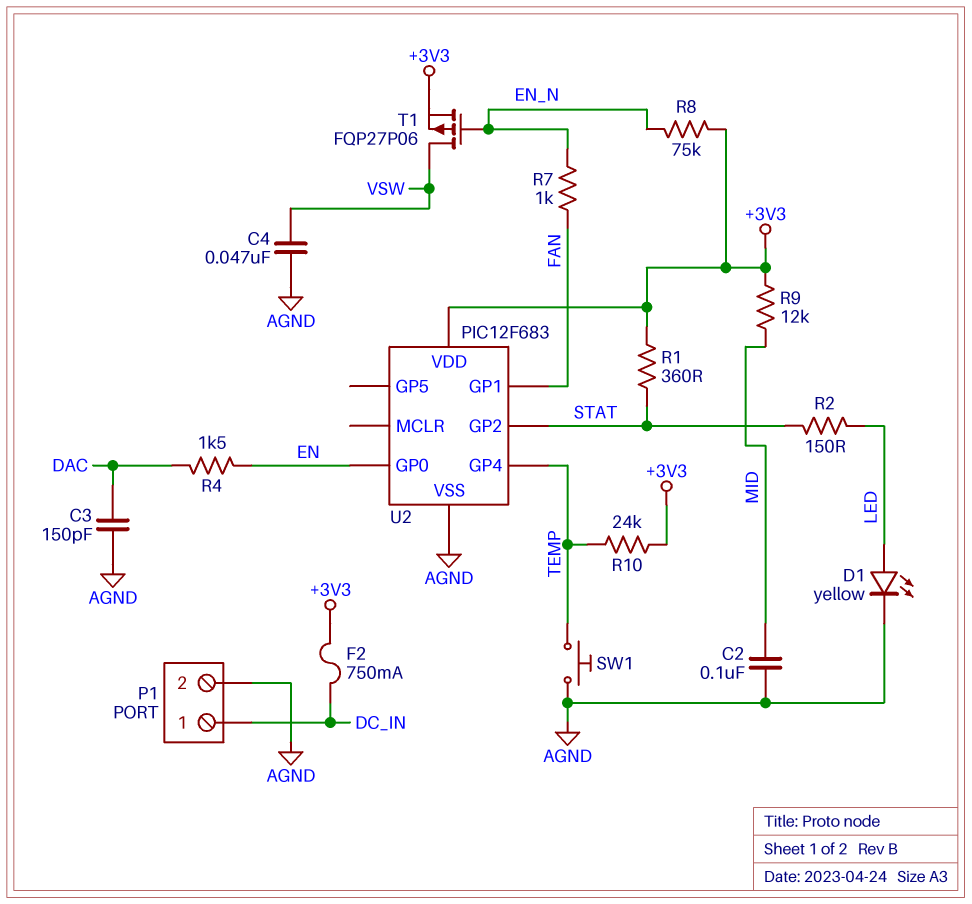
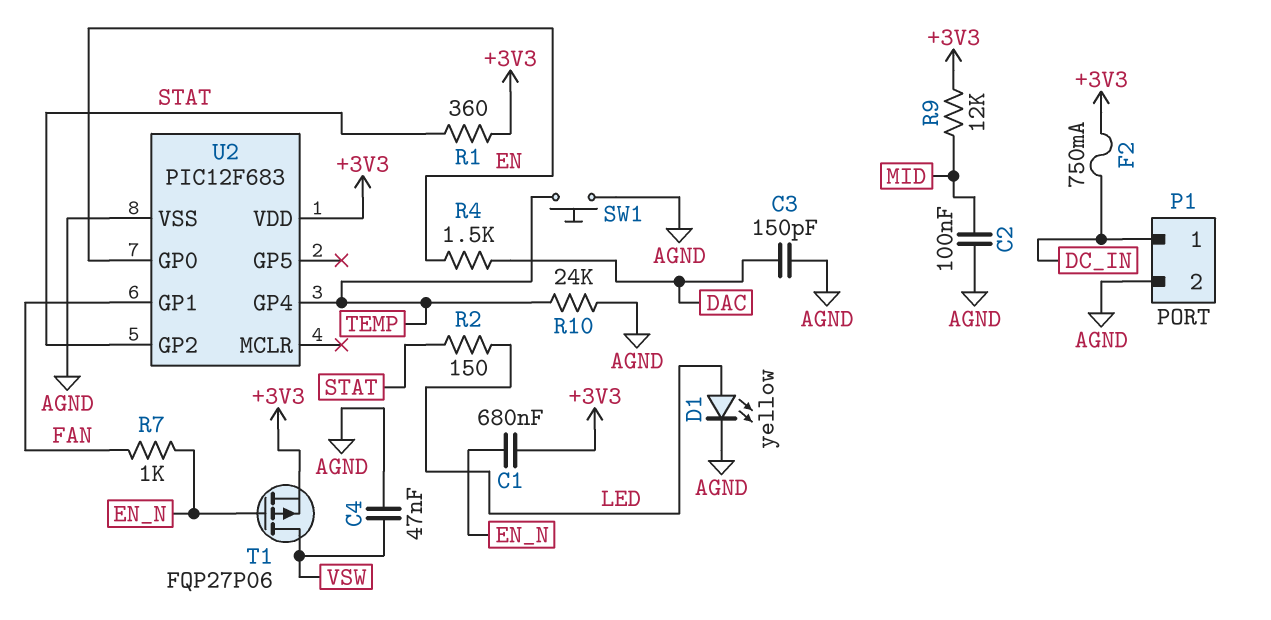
C1: none -> 680nF (+3V3, EN_N)
R8: 75k (+3V3, EN_N) -> none
R10: 24k (+3V3, TEMP) -> 24k (AGND, TEMP)

